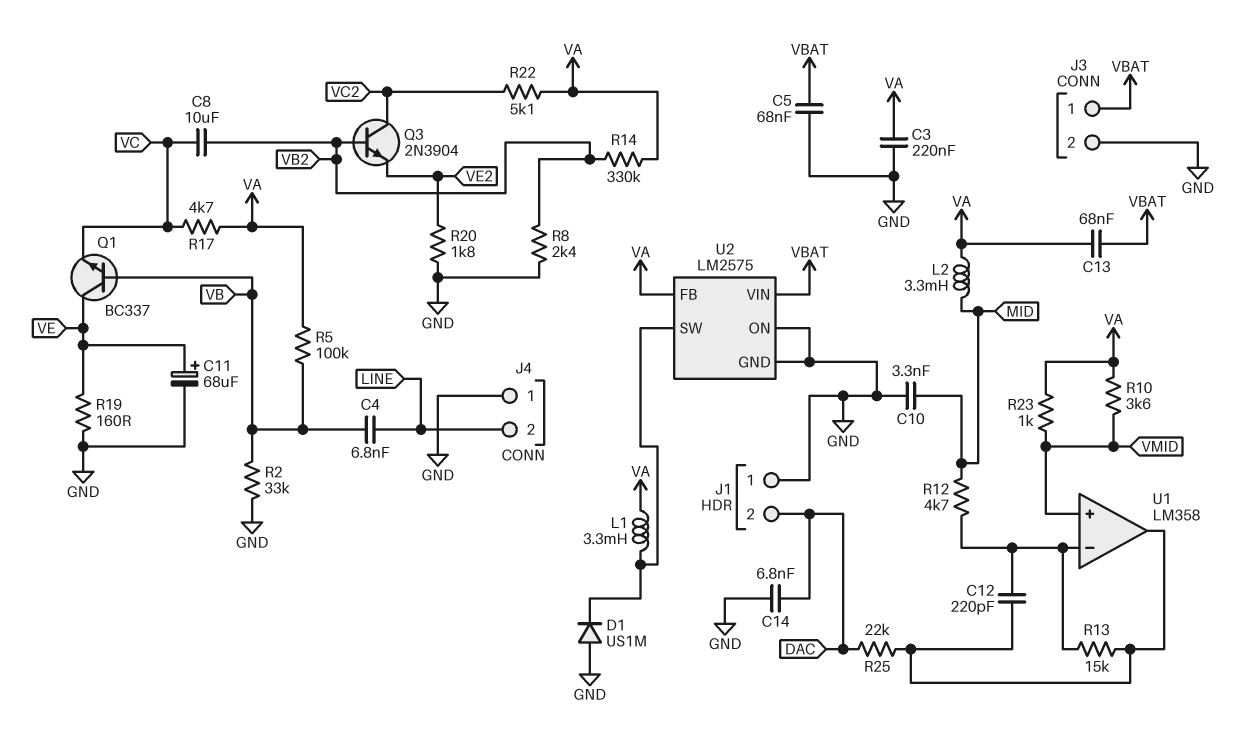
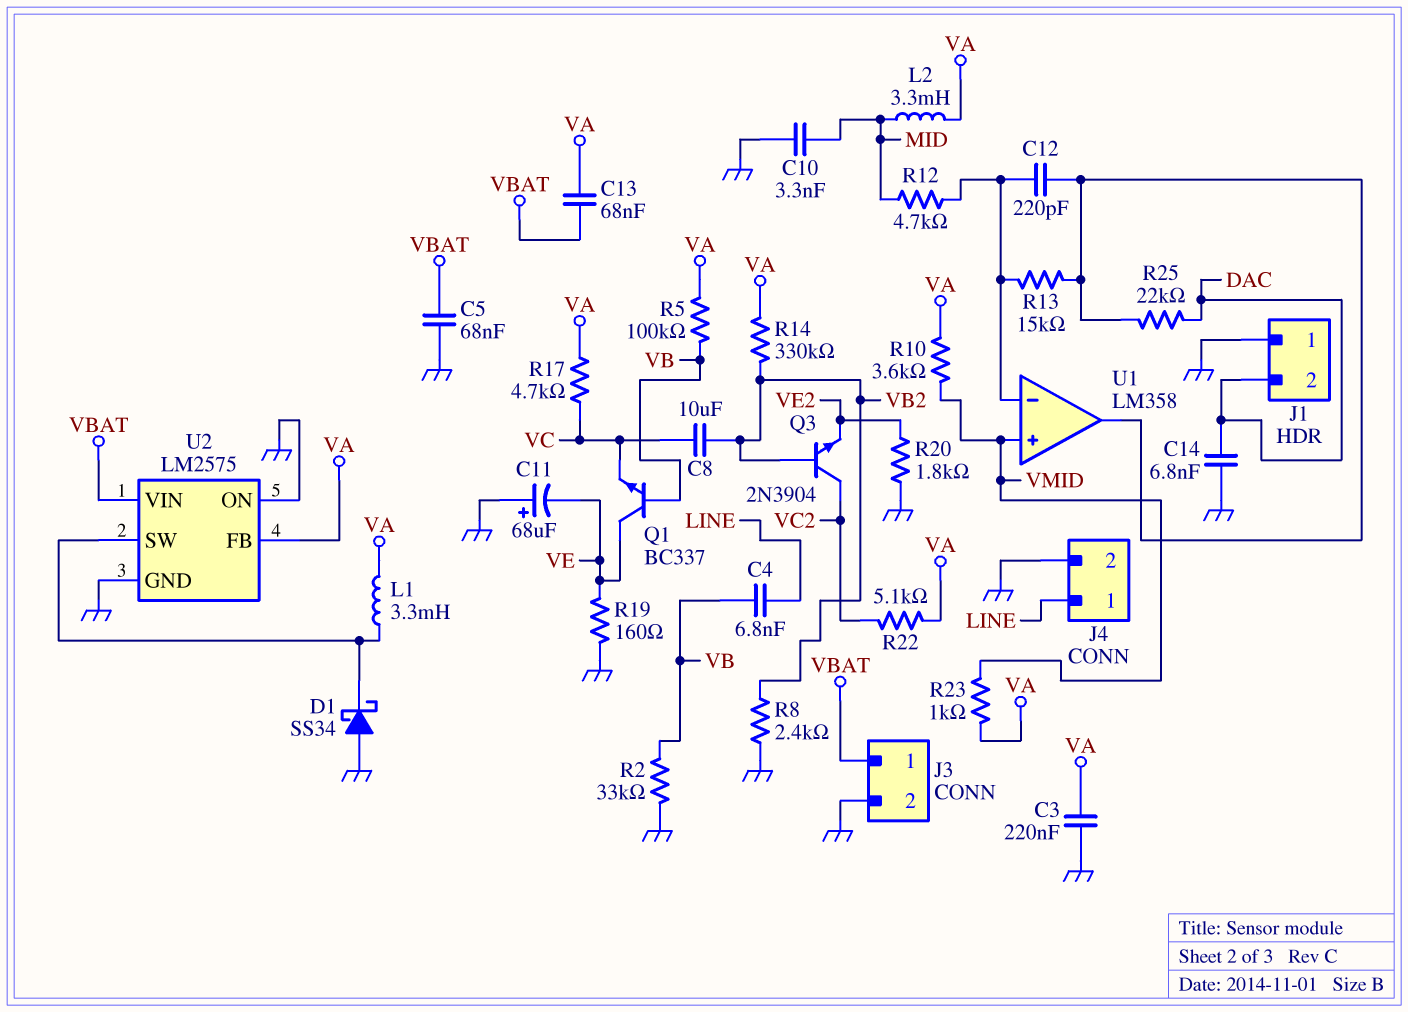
C11: 68uF (plus VE, minus GND) -> 68uF (plus GND, minus VE)
D1: diode US1M (A GND, K U2/SW) -> schottky SS34 (A GND, K U2/SW)
J4 pin 1: GND -> LINE
J4 pin 2: LINE -> GND

